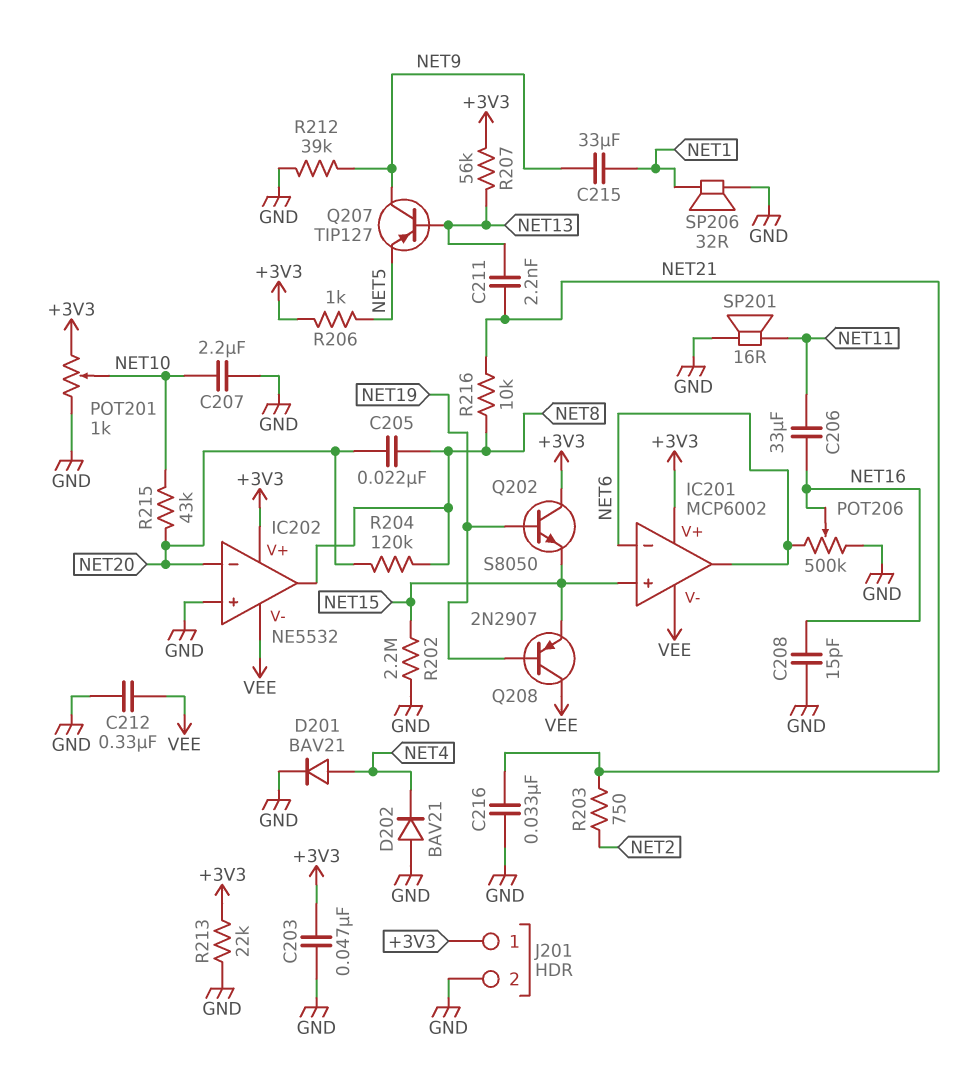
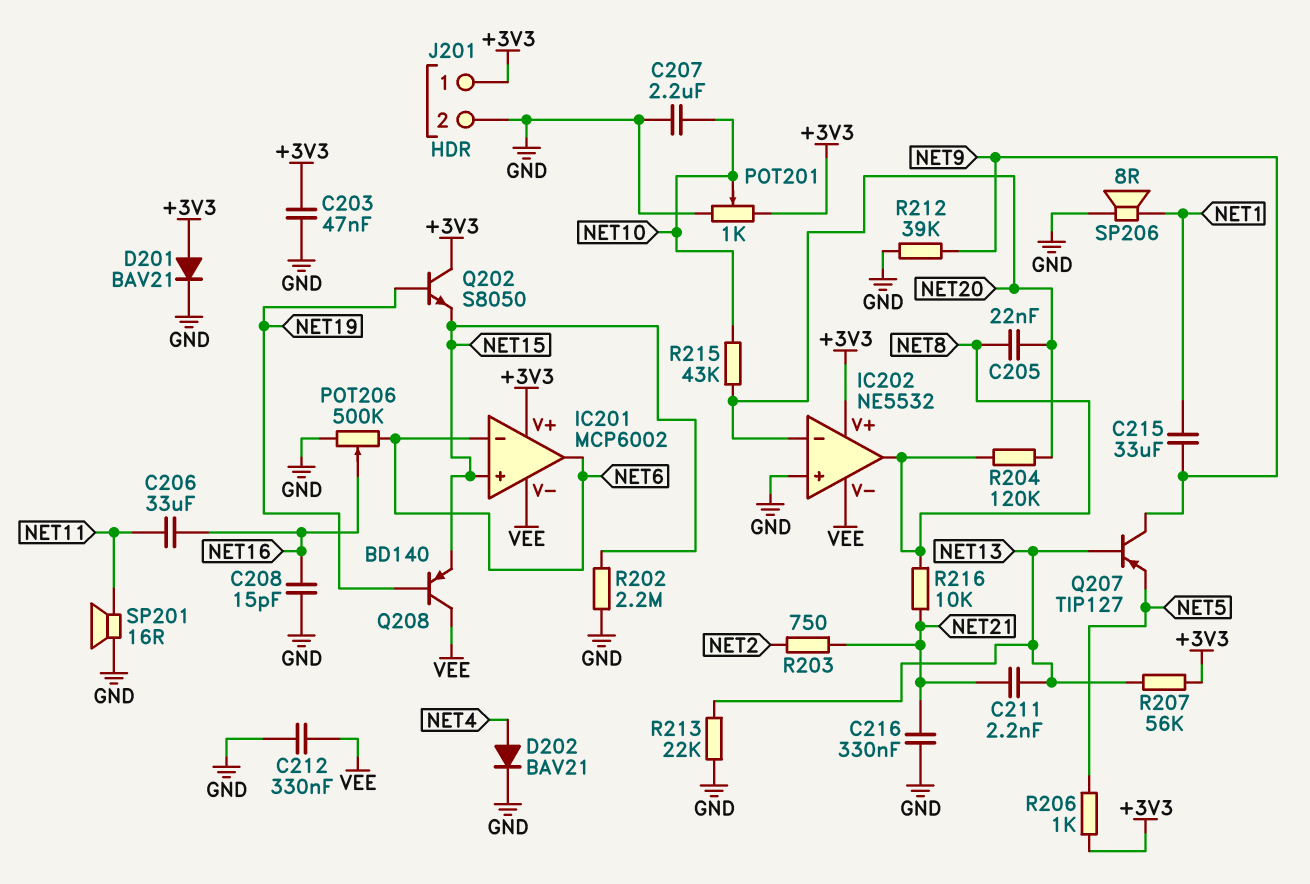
C216: 33nF (GND, NET21) -> 330nF (GND, NET21)
D201: diode BAV21 (A NET4, K GND) -> diode BAV21 (A +3V3, K GND)
D202: diode BAV21 (A GND, K NET4) -> diode BAV21 (A NET4, K GND)
Q208: PNP 2N2907 (B NET19, C VEE, E NET15) -> PNP BD140 (B NET19, C VEE, E NET15)
R213: 22k (+3V3, GND) -> 22k (GND, NET13)
SP206: speaker 32R (GND, NET1) -> speaker 8R (GND, NET1)

